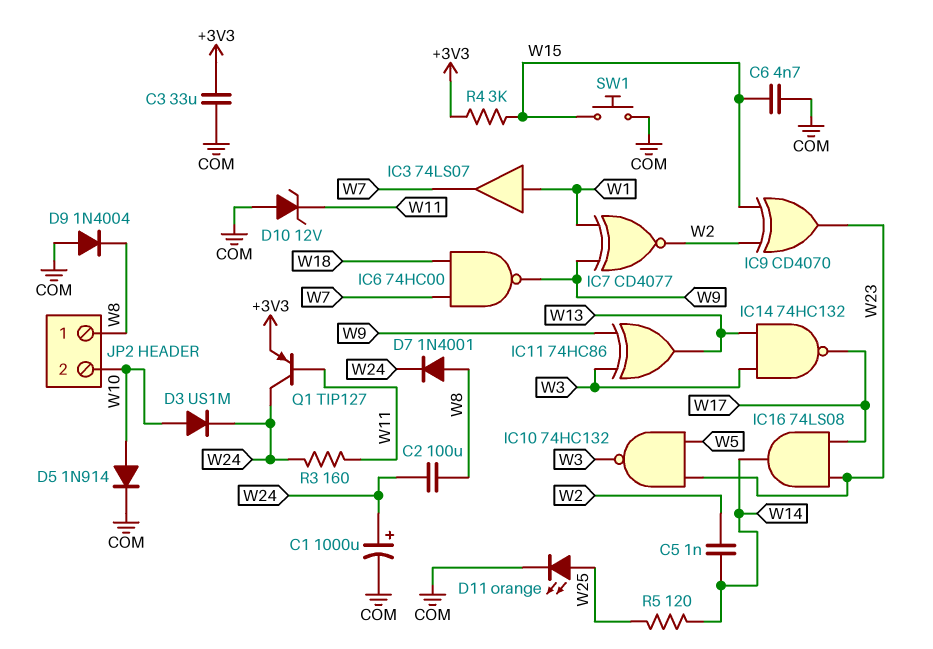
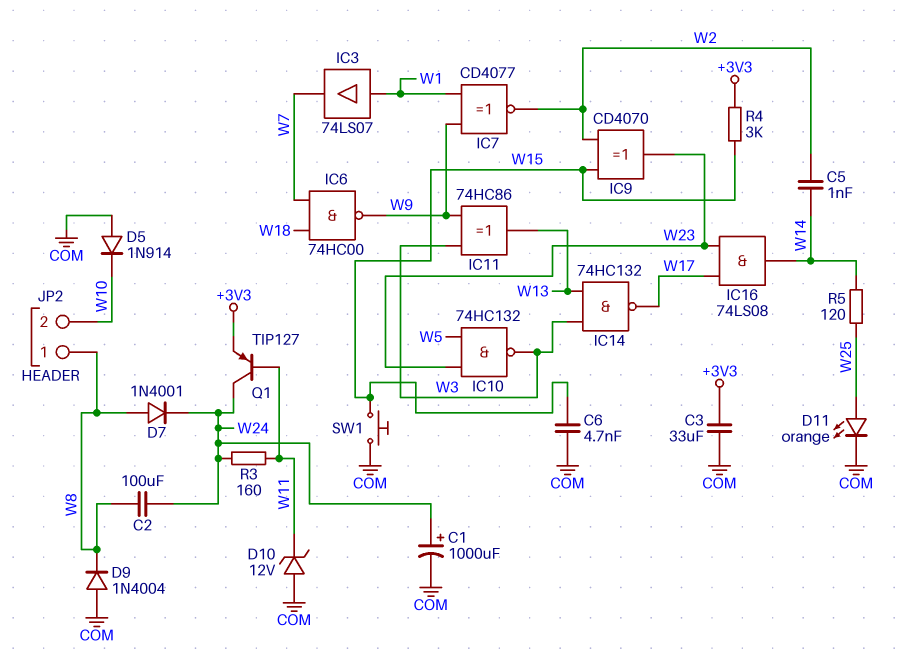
D3: diode US1M (A W10, K W24) -> none
D5: diode 1N914 (A W10, K COM) -> diode 1N914 (A COM, K W10)

